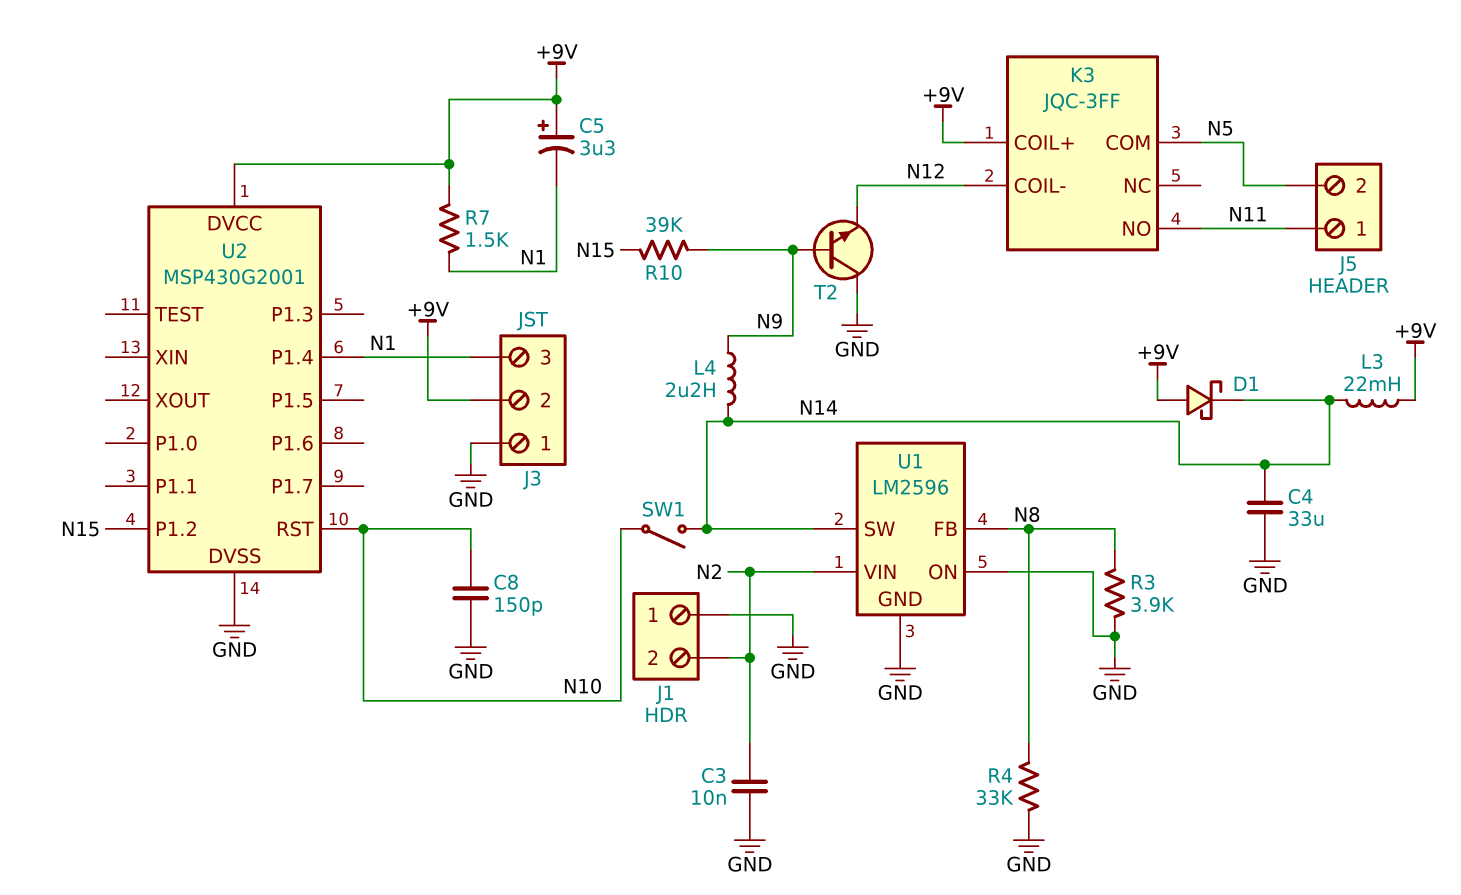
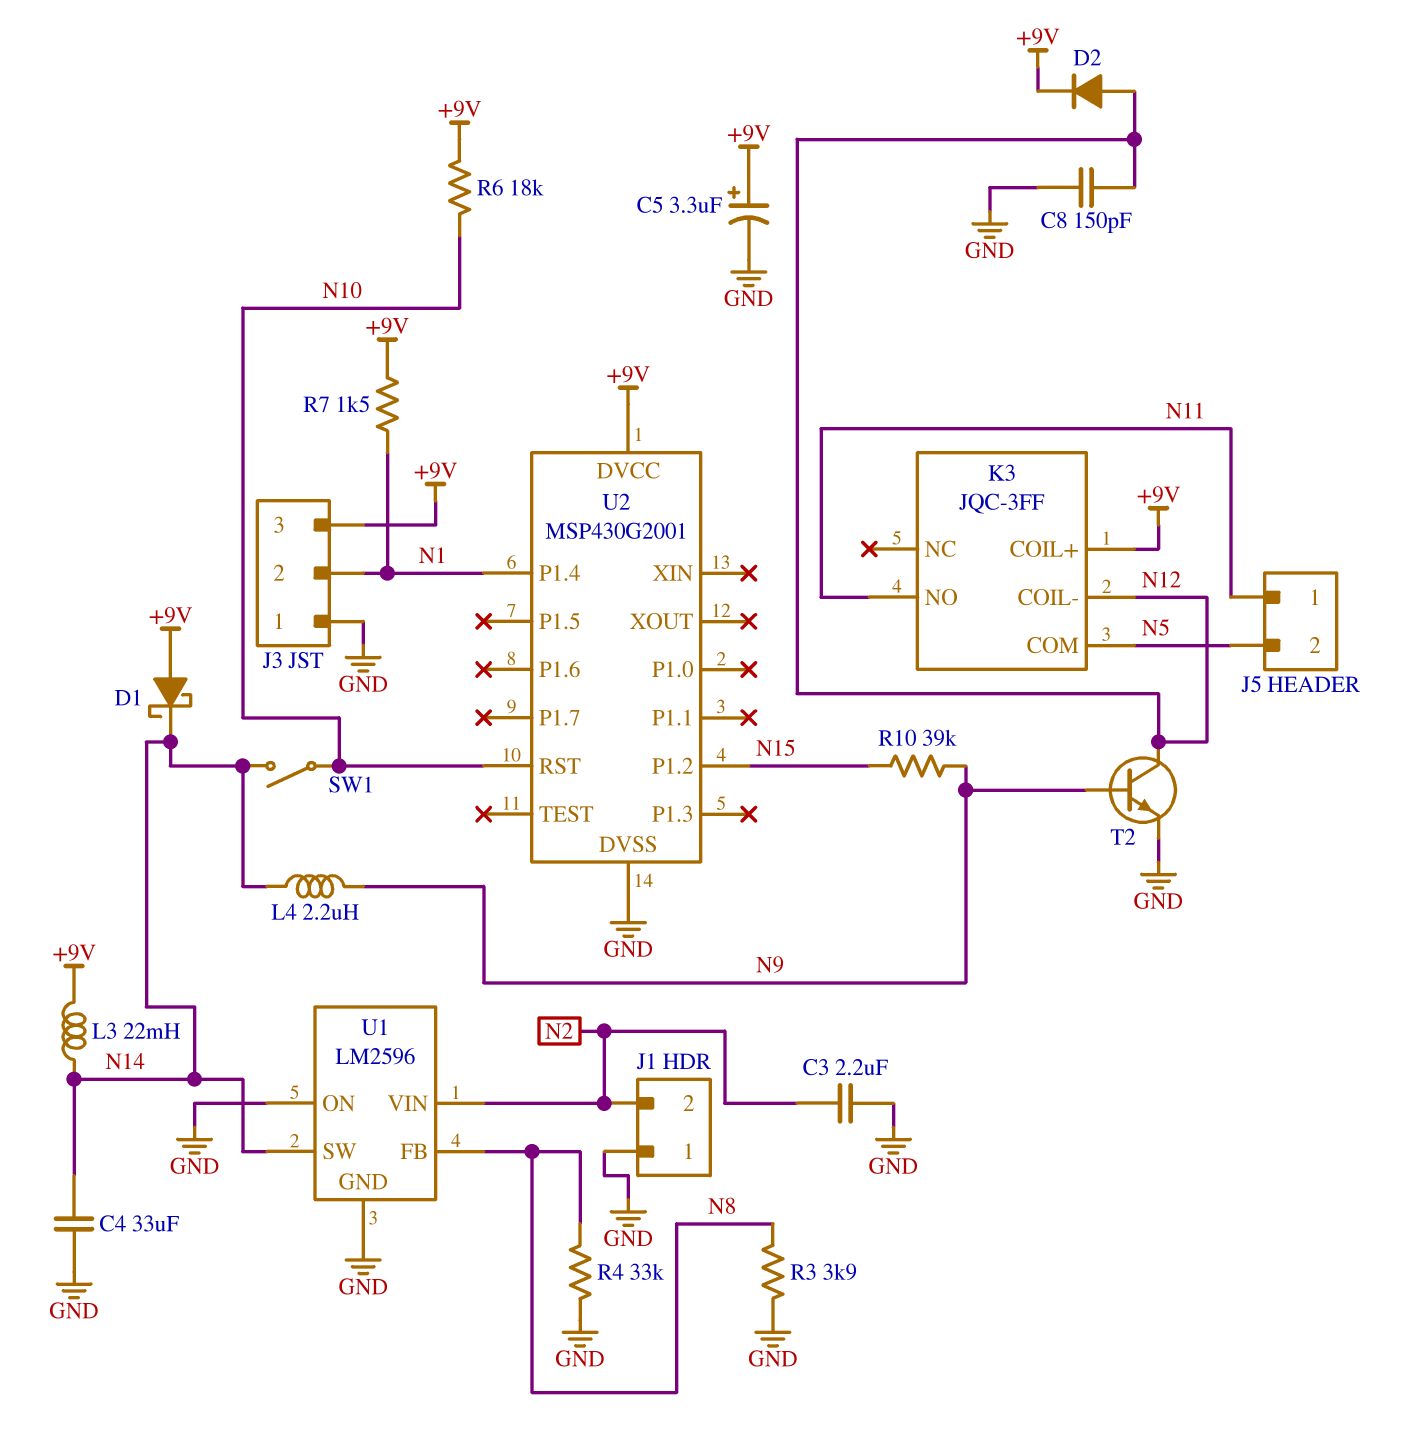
C3: 10nF (GND, N2) -> 2.2uF (GND, N2)
C5: 3.3uF (plus +9V, minus N1) -> 3.3uF (plus +9V, minus GND)
C8: 150pF (GND, N10) -> 150pF (GND, N12)
D2: none -> diode (A N12, K +9V)
J3 pin 2: +9V -> N1
J3 pin 3: N1 -> +9V
R6: none -> 18k (+9V, N10)
T2: NPN (B N9, C GND, E N12) -> NPN (B N9, C N12, E GND)

